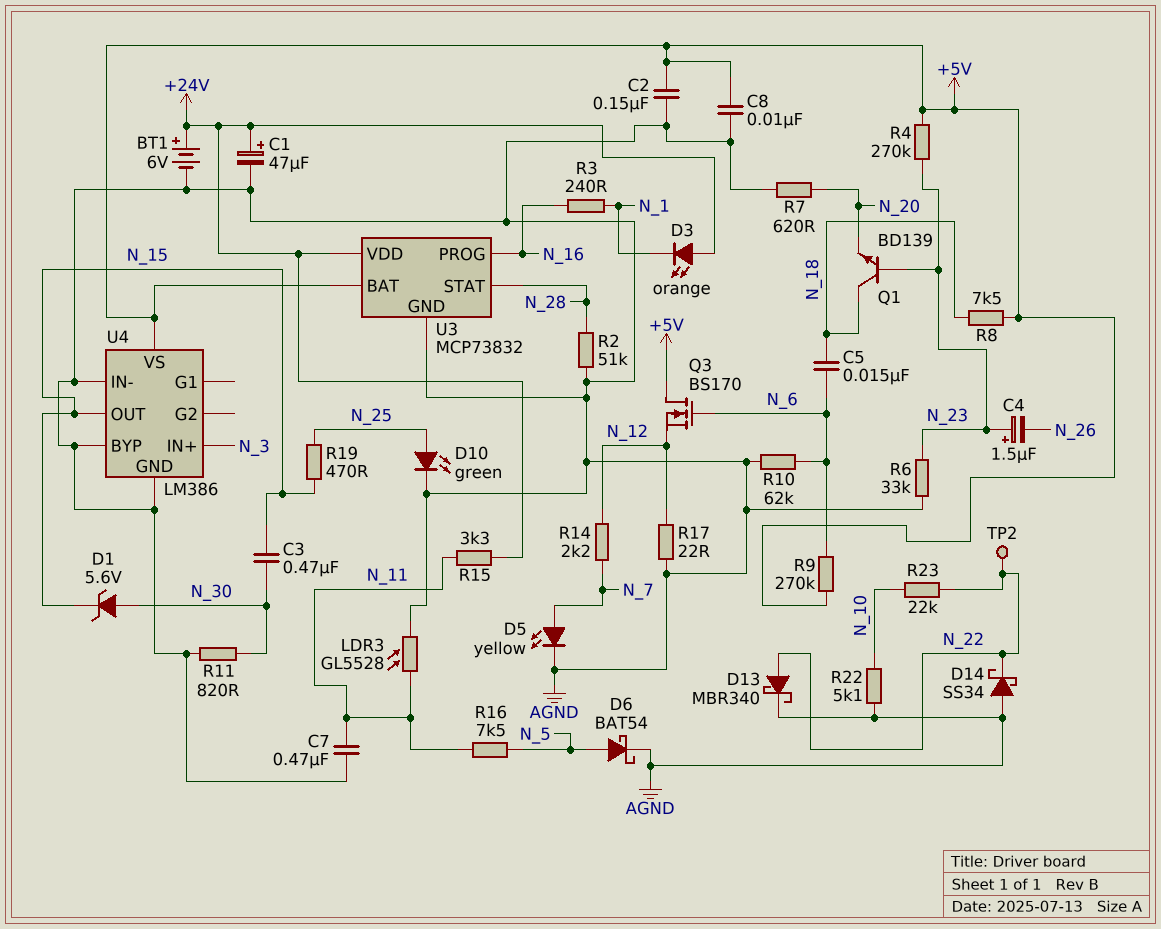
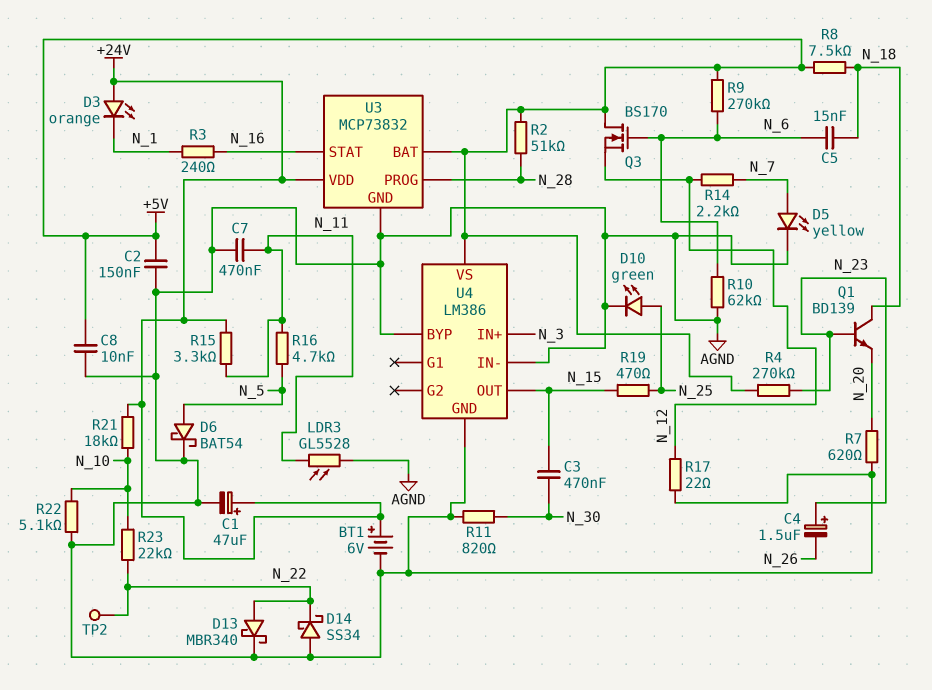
D1: zener 5.6V (A N_30, K N_15) -> none
R2: 51k (AGND, N_28) -> 51k (+5V, N_28)
R6: 33k (AGND, N_23) -> none
R16: 7.5k (N_5, N_11) -> 4.7k (N_5, N_11)
R21: none -> 18k (+24V, N_10)
U3 pin PROG: N_16 -> N_28
U3 pin STAT: N_28 -> N_16

